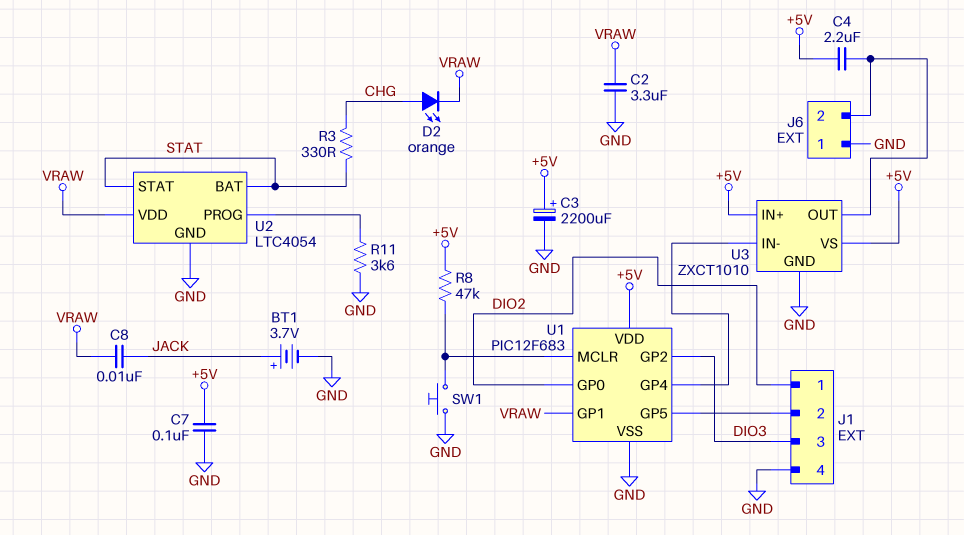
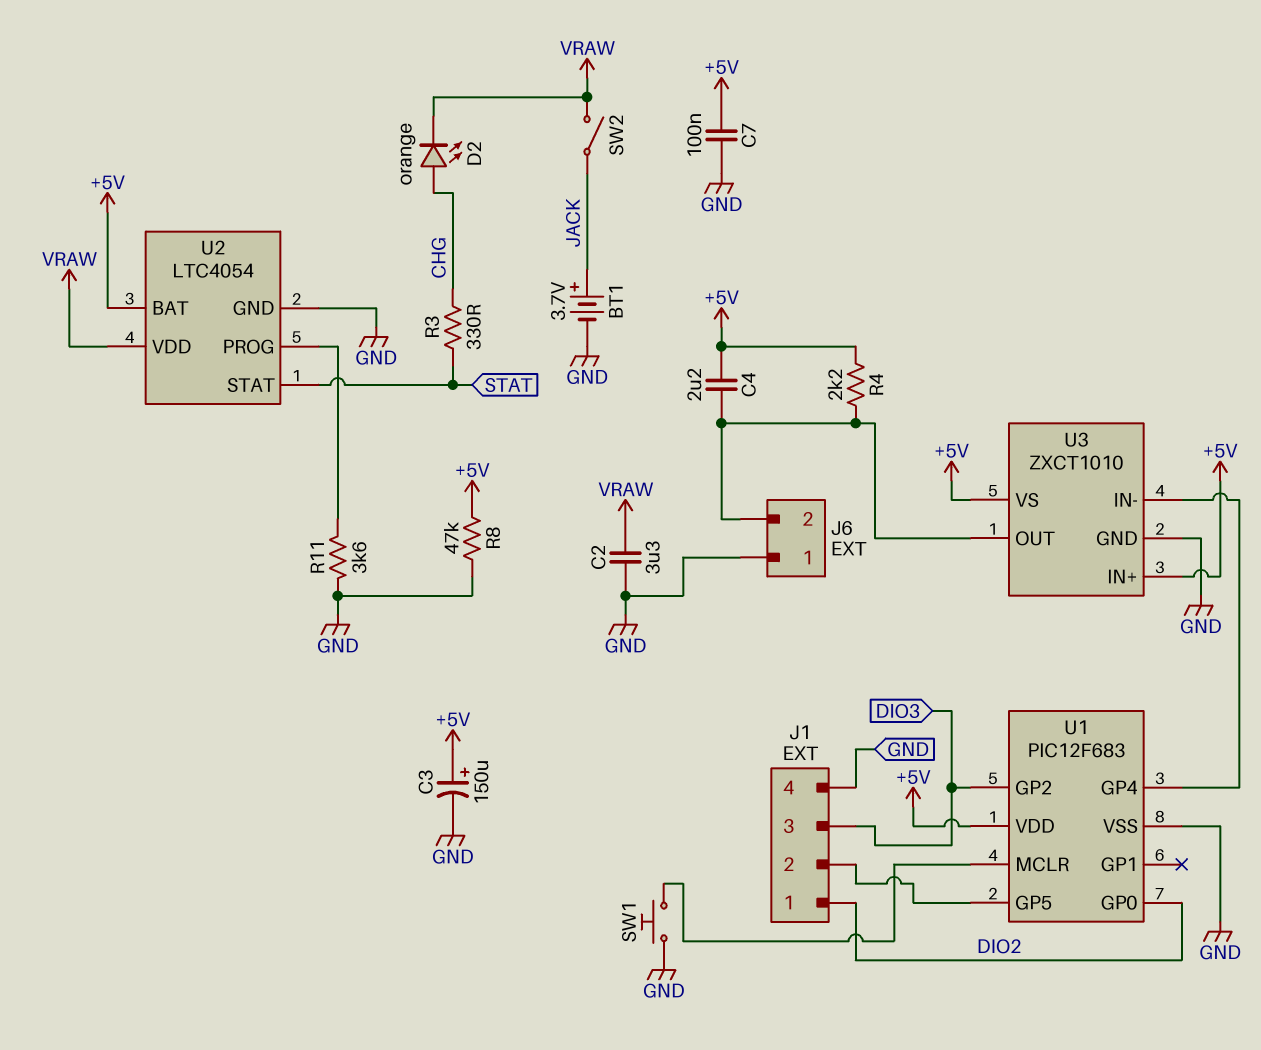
C3: 2200uF (plus +5V, minus GND) -> 150uF (plus +5V, minus GND)
C8: 10nF (JACK, VRAW) -> none
R4: none -> 2.2k (+5V, J6/2)
R8: 47k (+5V, U1/MCLR) -> 47k (+5V, GND)
SW2: none -> switch (JACK, VRAW)
U1 pin GP1: VRAW -> none
U2 pin BAT: STAT -> +5V

